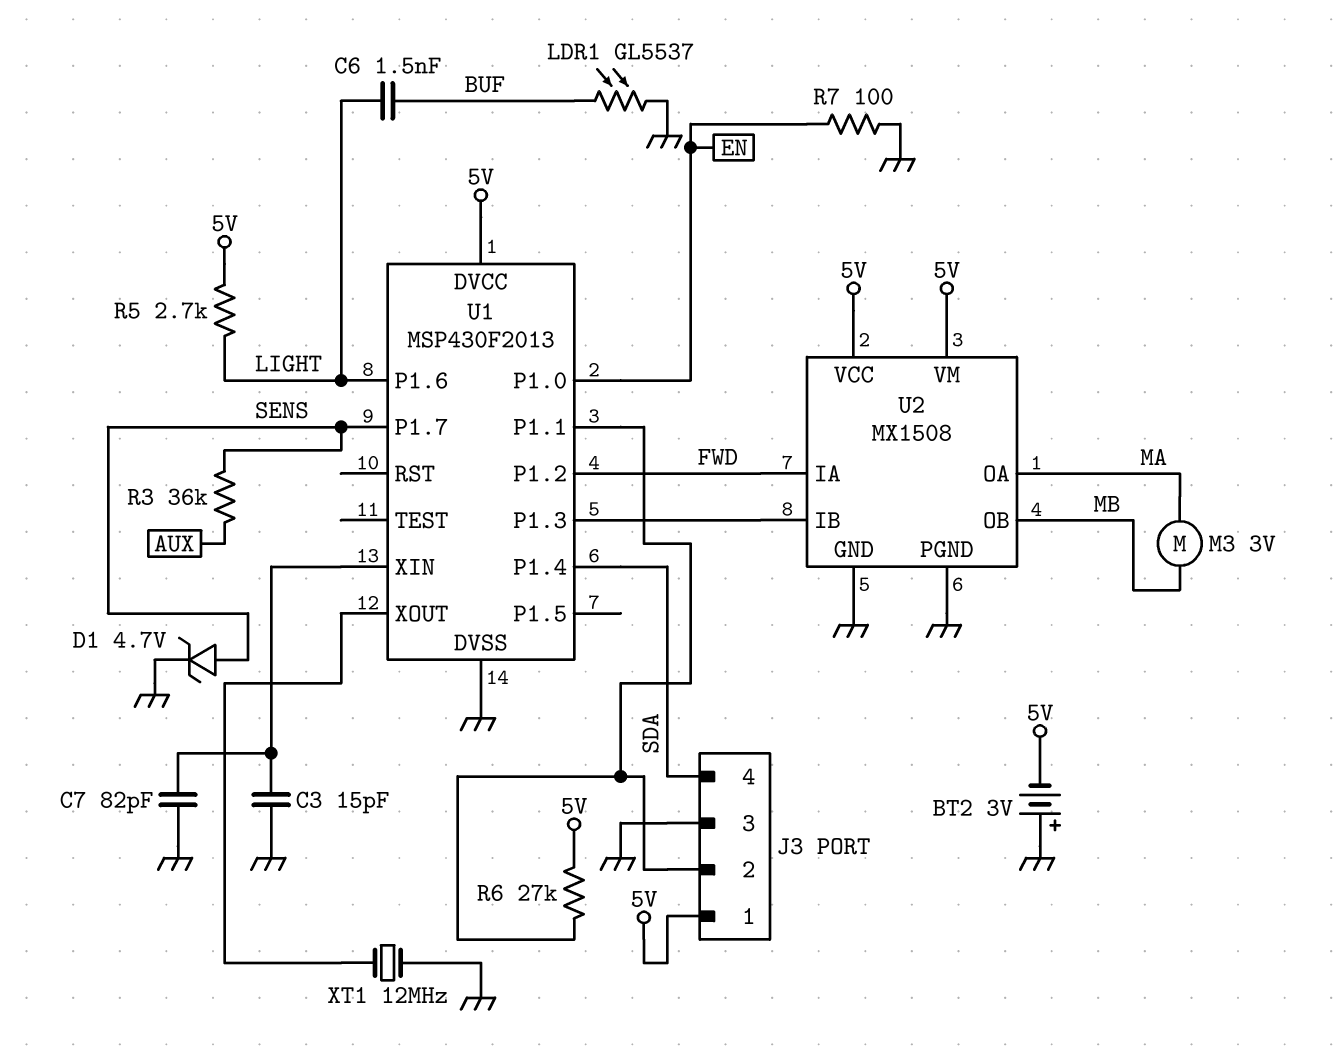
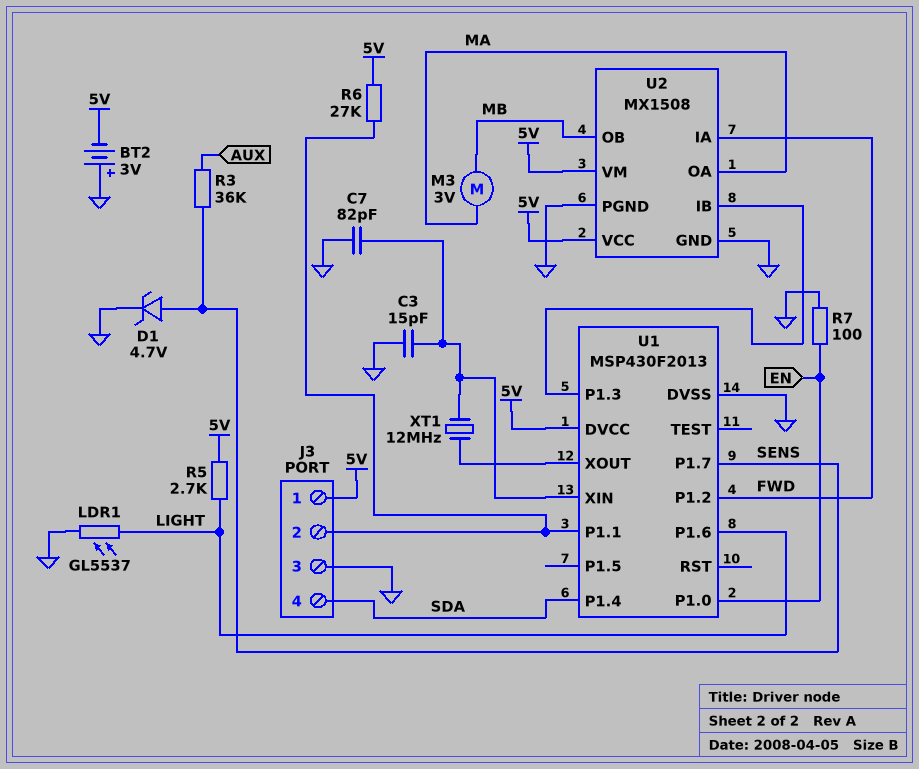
C6: 1.5nF (BUF, LIGHT) -> none
LDR1: GL5537 (BUF, GND) -> GL5537 (GND, LIGHT)
XT1: 12MHz (GND, U1/XOUT) -> 12MHz (U1/XIN, U1/XOUT)

